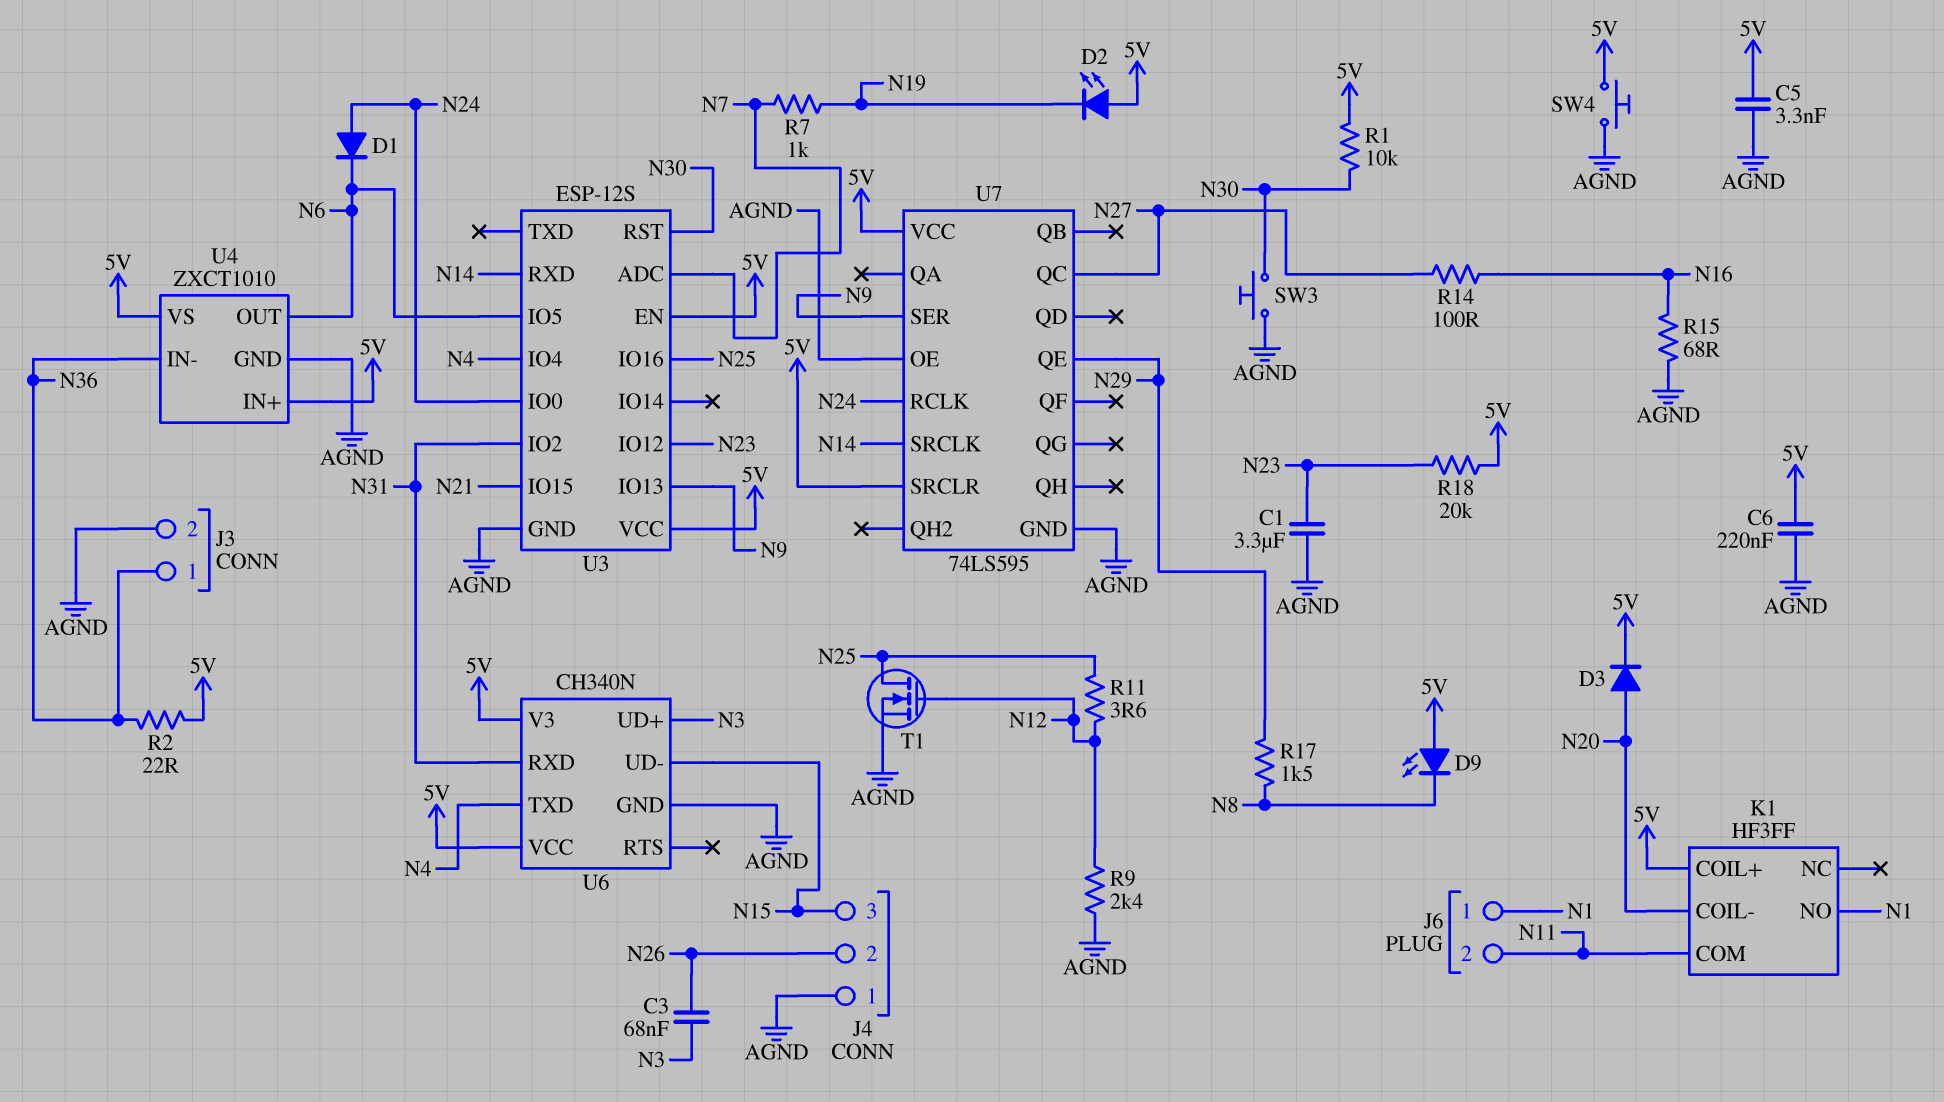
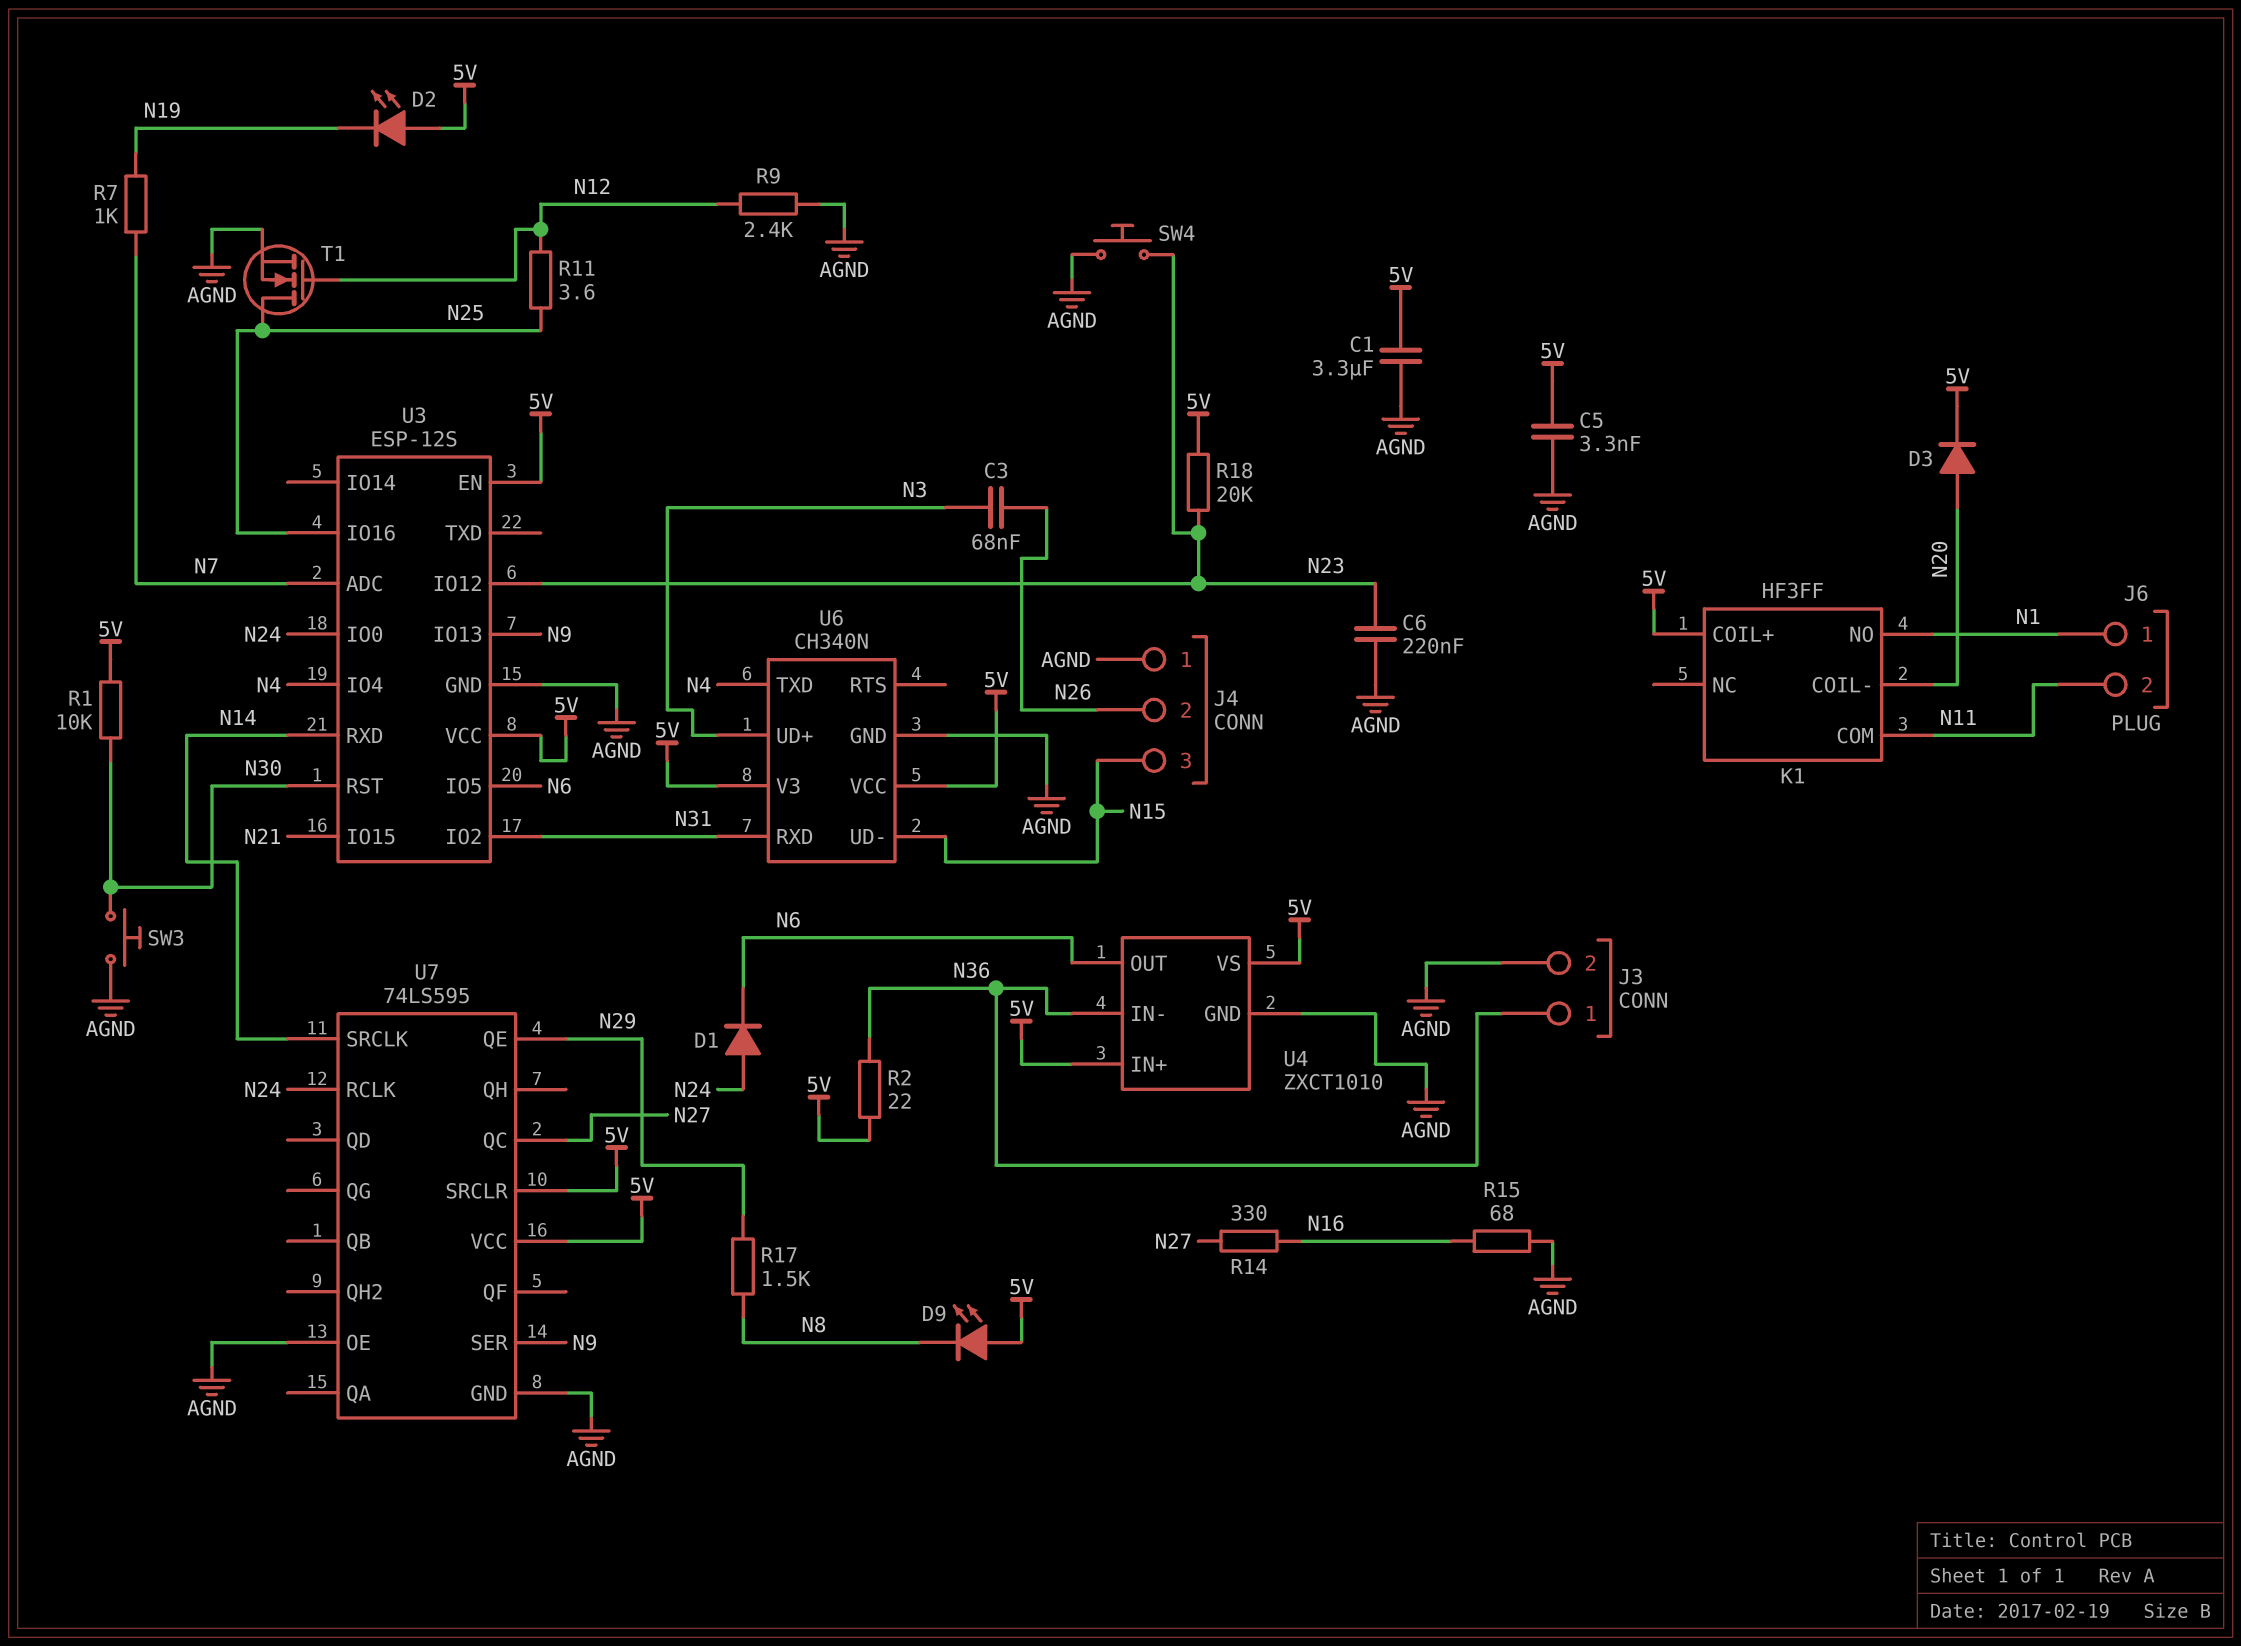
C1: 3.3uF (AGND, N23) -> 3.3uF (5V, AGND)
C6: 220nF (5V, AGND) -> 220nF (AGND, N23)
R14: 100 (N16, N27) -> 330 (N16, N27)
SW4: button (5V, AGND) -> button (AGND, N23)

